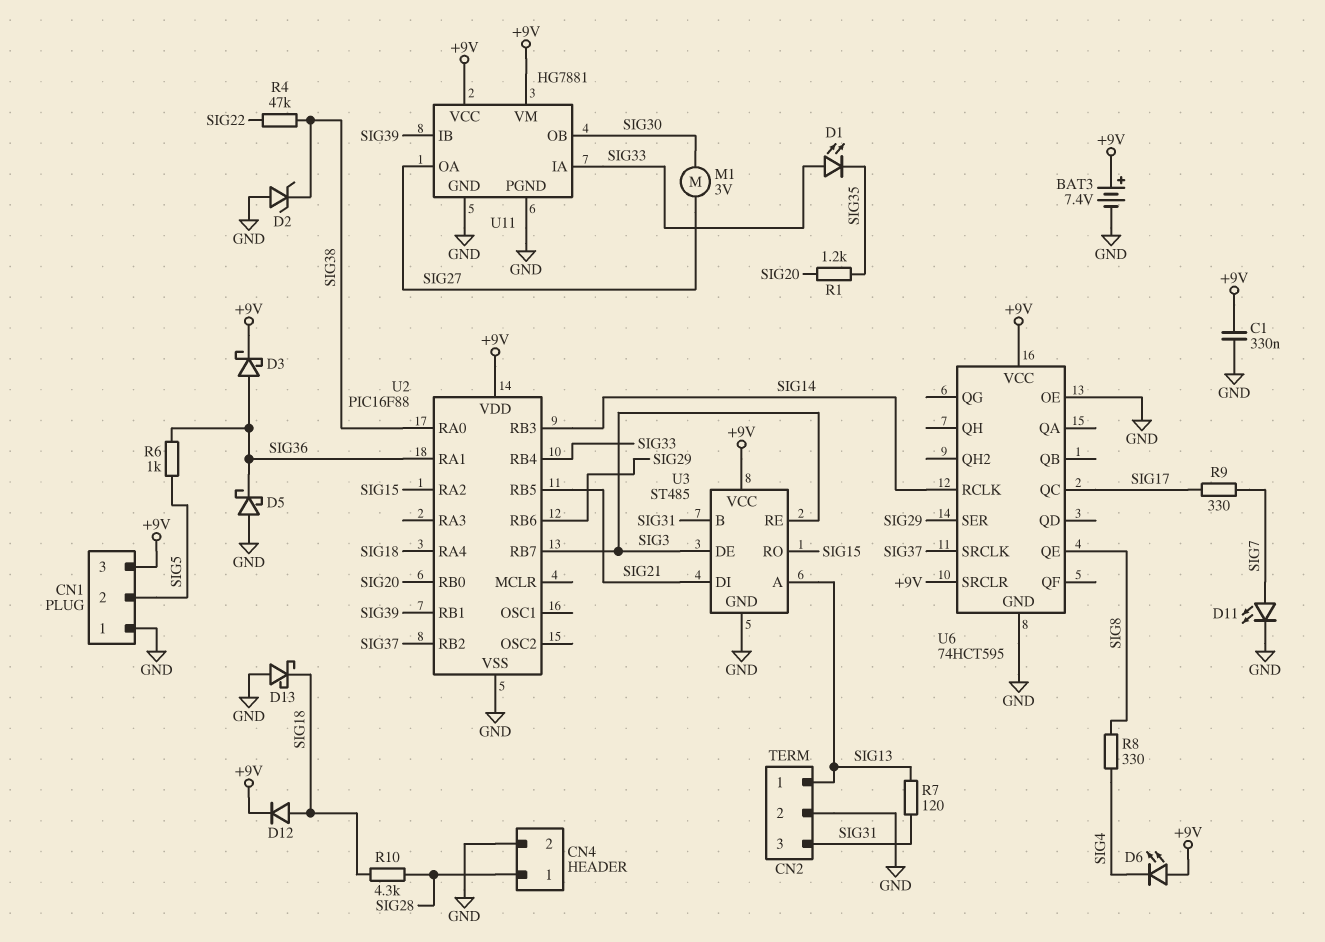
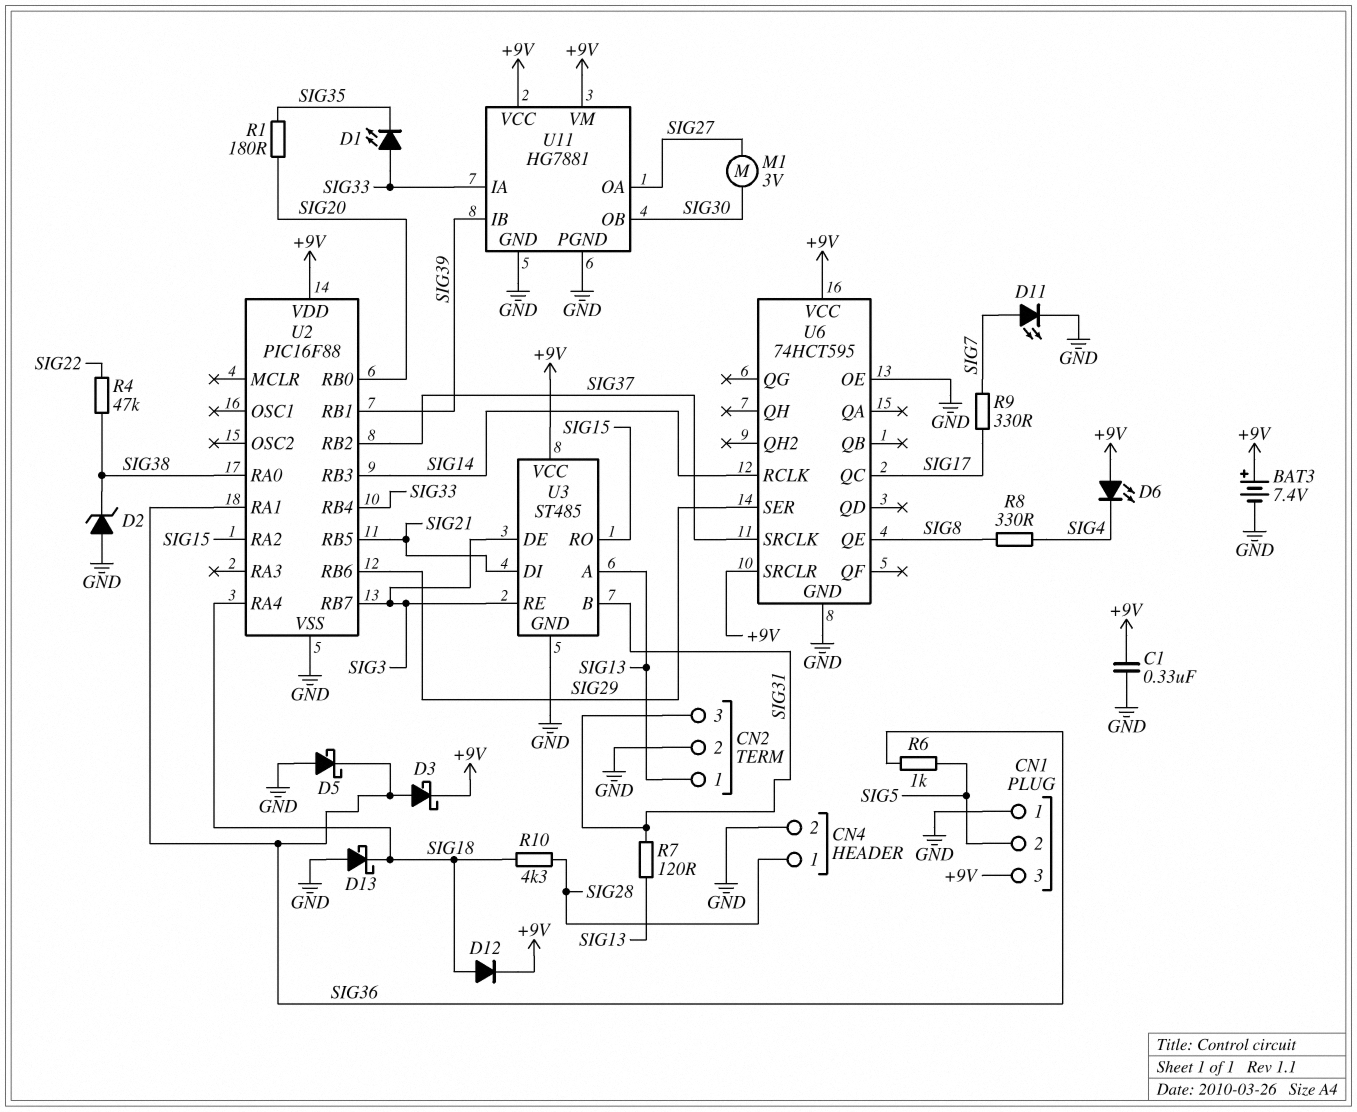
R1: 1.2k (SIG20, SIG35) -> 180 (SIG20, SIG35)

